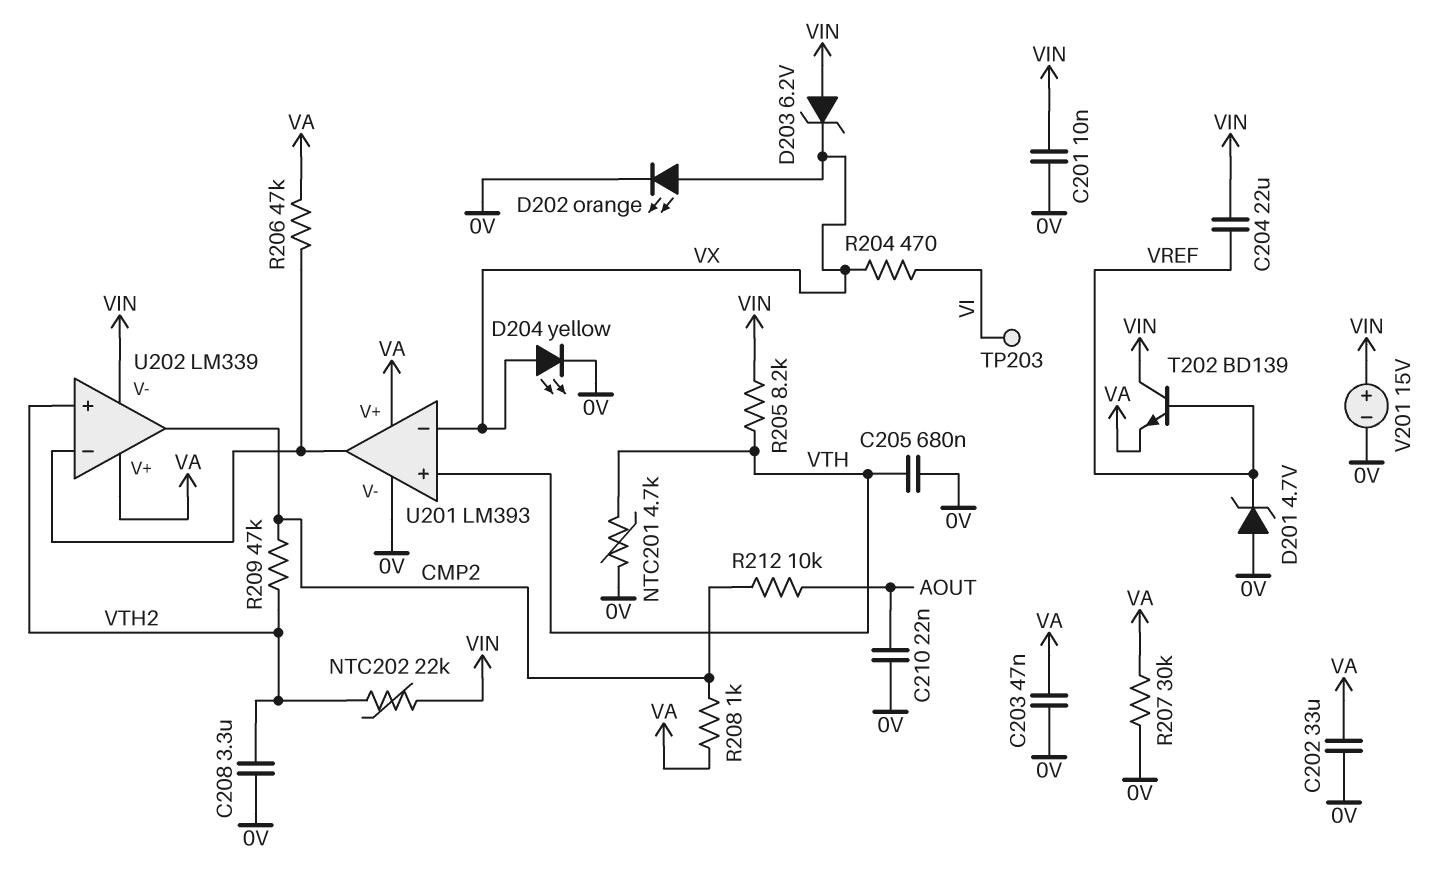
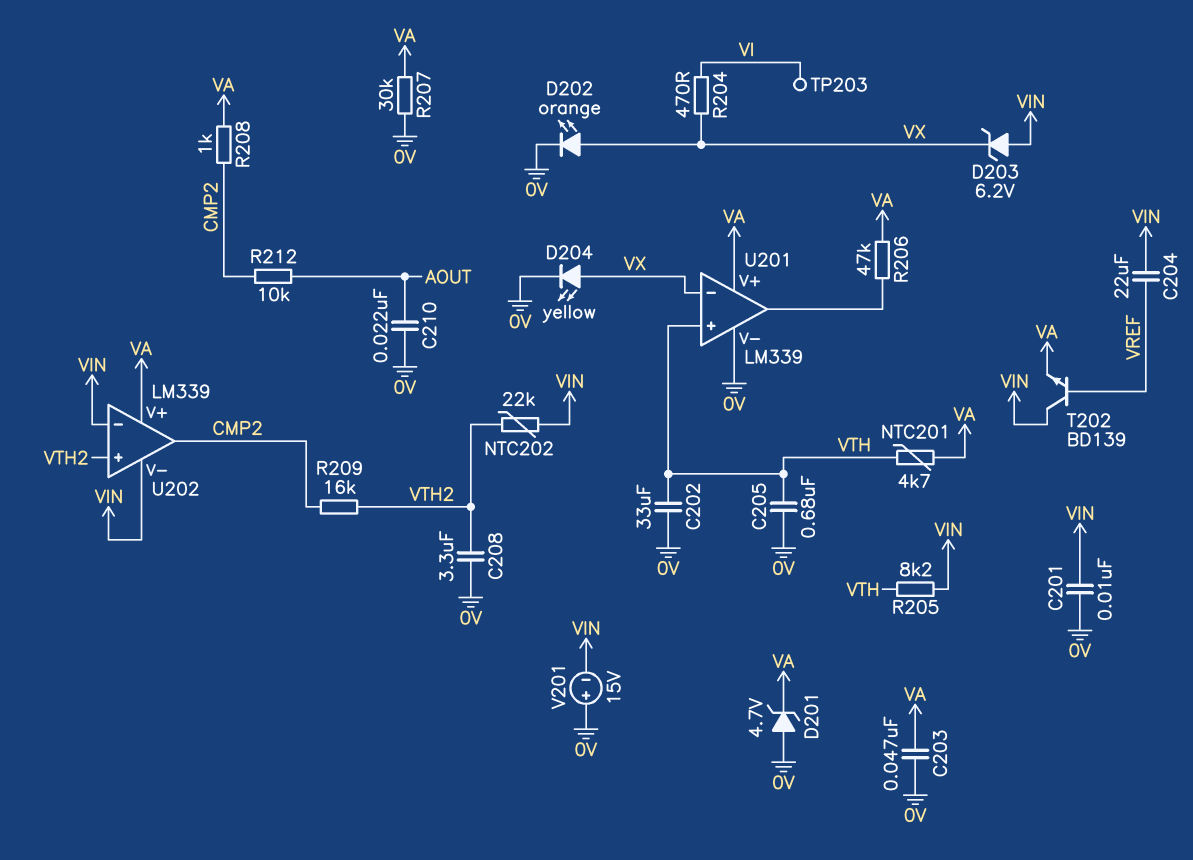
C202: 33uF (0V, VA) -> 33uF (0V, VTH)
D201: zener 4.7V (A 0V, K VREF) -> zener 4.7V (A 0V, K VA)
NTC201: 4.7k (0V, VTH) -> 4.7k (VA, VTH)
R209: 47k (CMP2, VTH2) -> 16k (CMP2, VTH2)
U201: LM393 -> LM339
U202 pin in-: U201/out -> VIN
V201: 15V (plus VIN, minus 0V) -> 15V (plus 0V, minus VIN)

